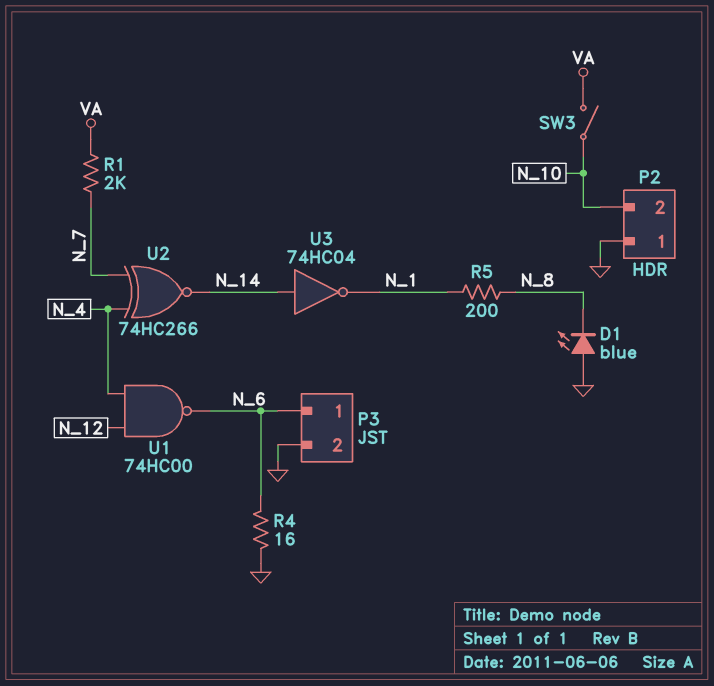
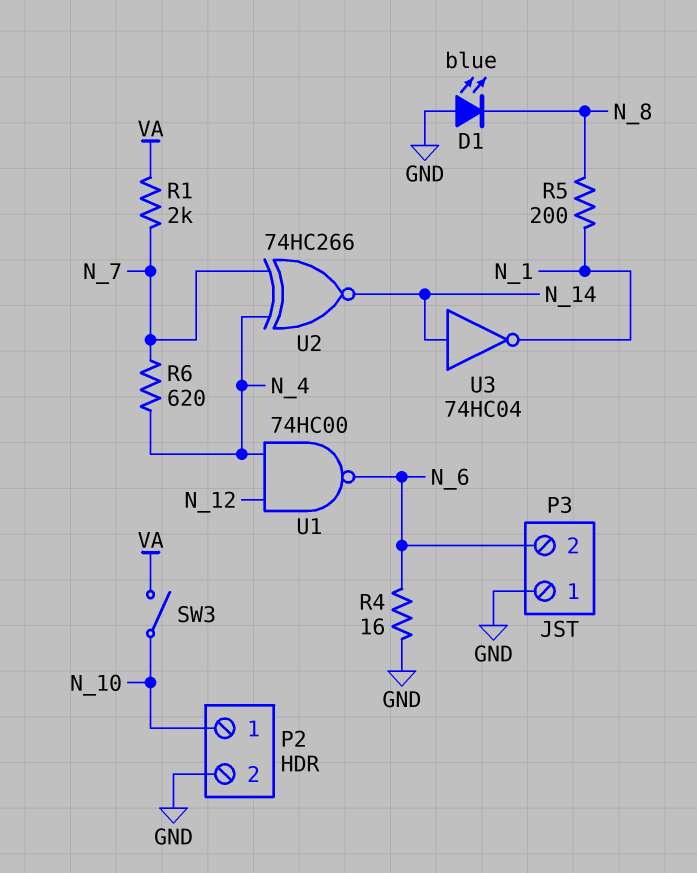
P2 pin 1: GND -> N_10
P2 pin 2: N_10 -> GND
P3 pin 1: N_6 -> GND
P3 pin 2: GND -> N_6
R6: none -> 620 (N_4, N_7)

